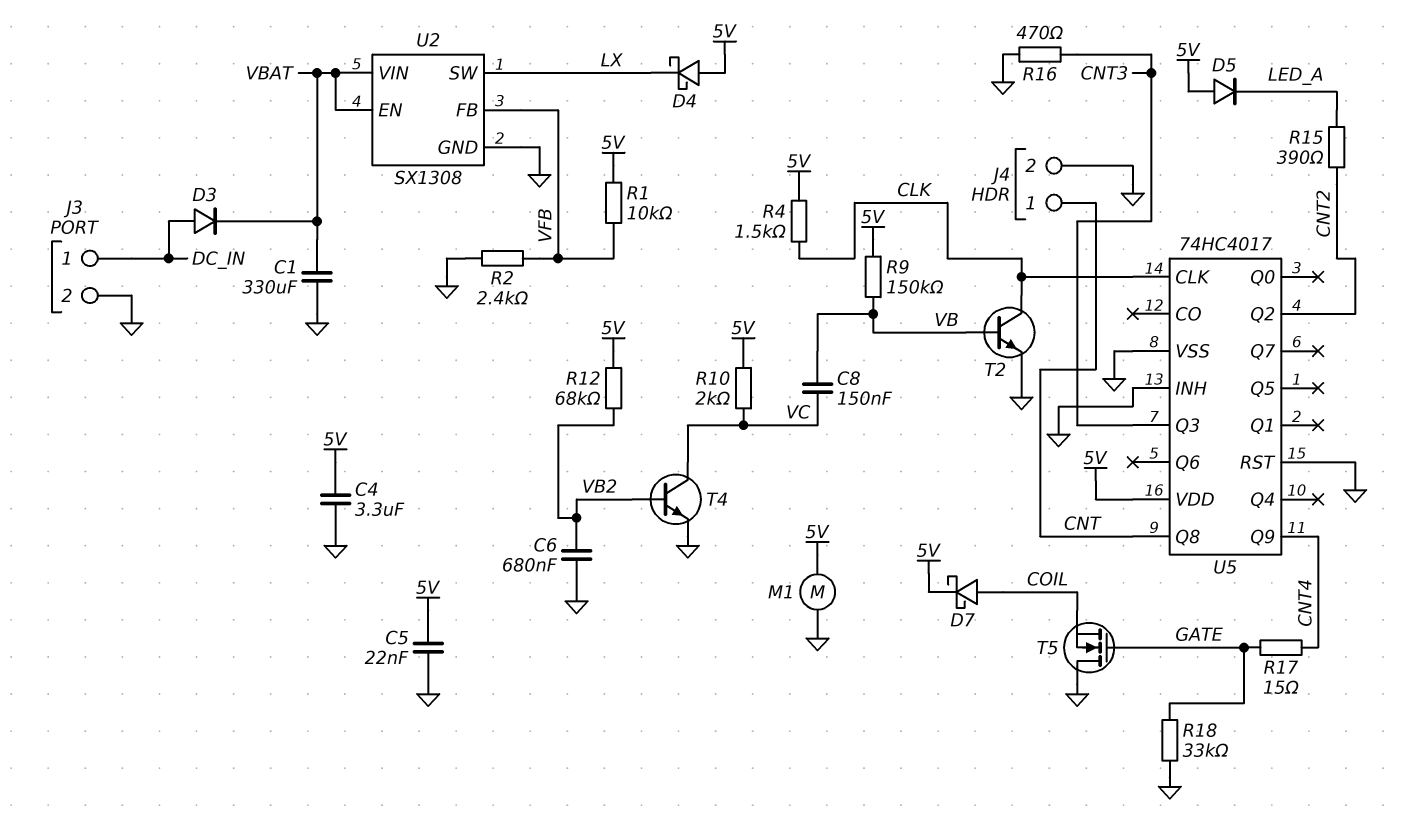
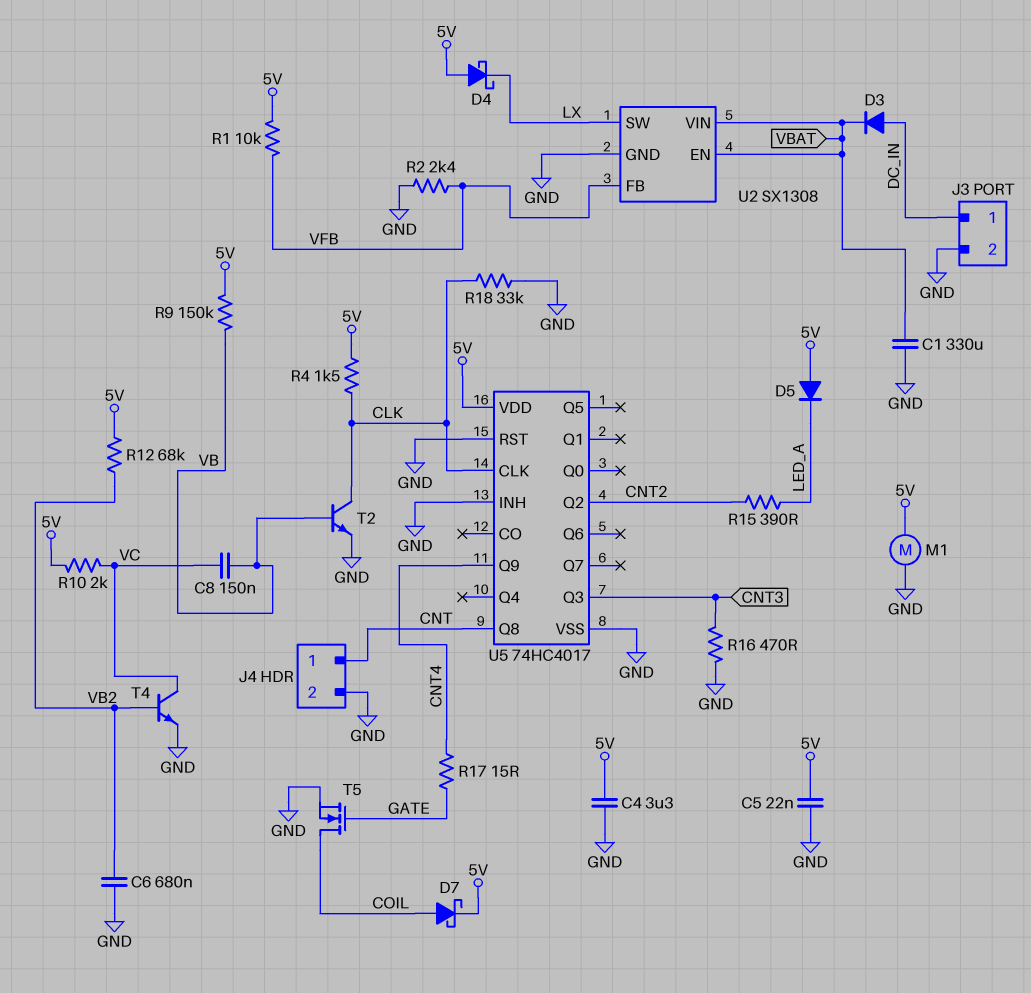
R18: 33k (GATE, GND) -> 33k (CLK, GND)
T5: NMOS (G GATE, D GND, S COIL) -> NMOS (G GATE, D COIL, S GND)

